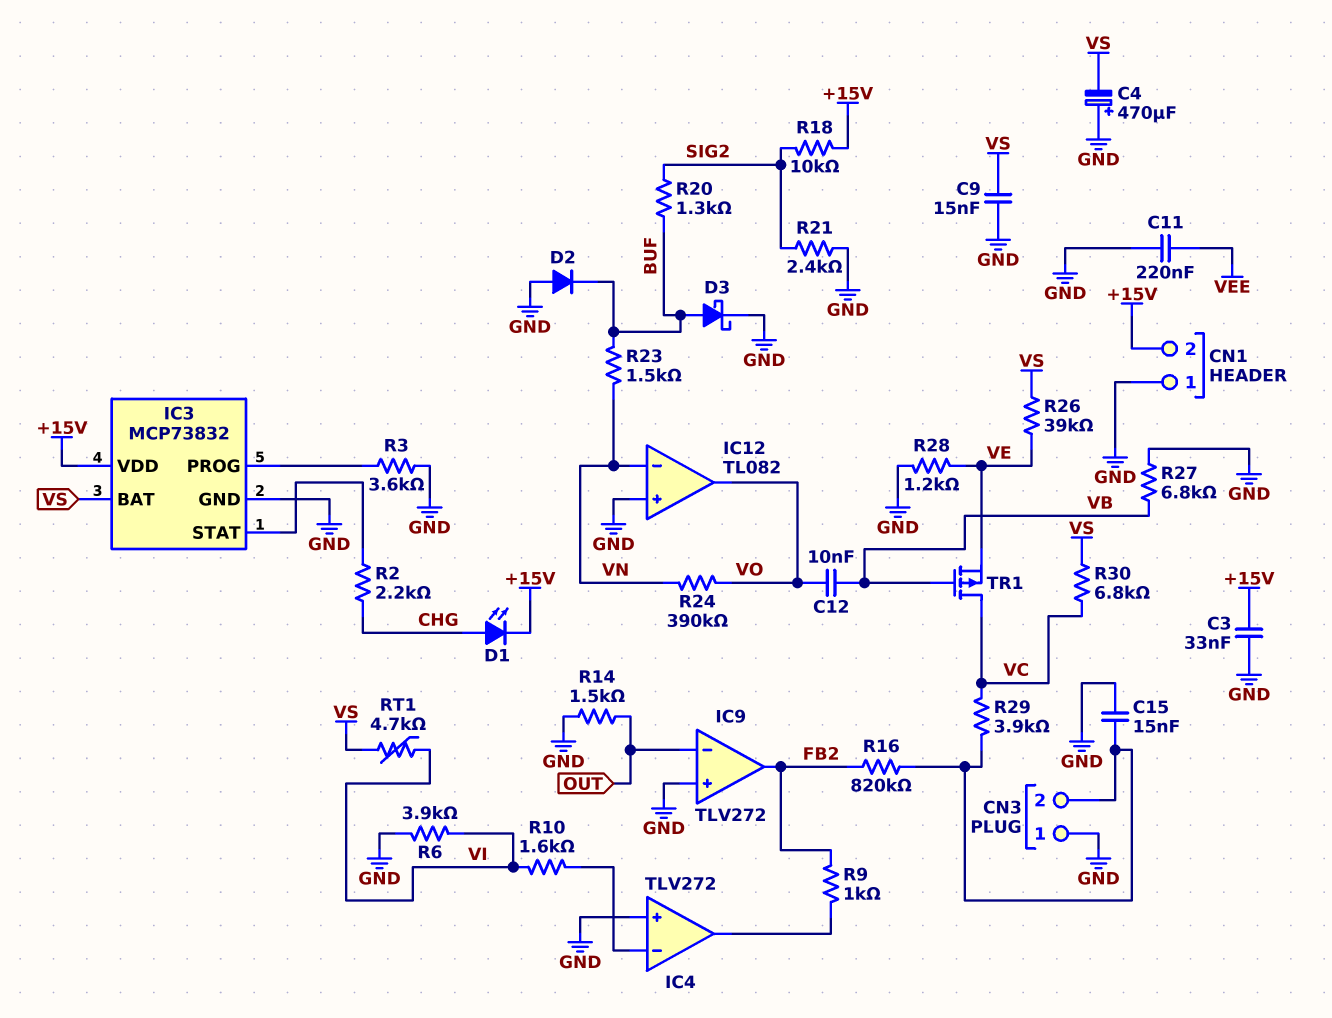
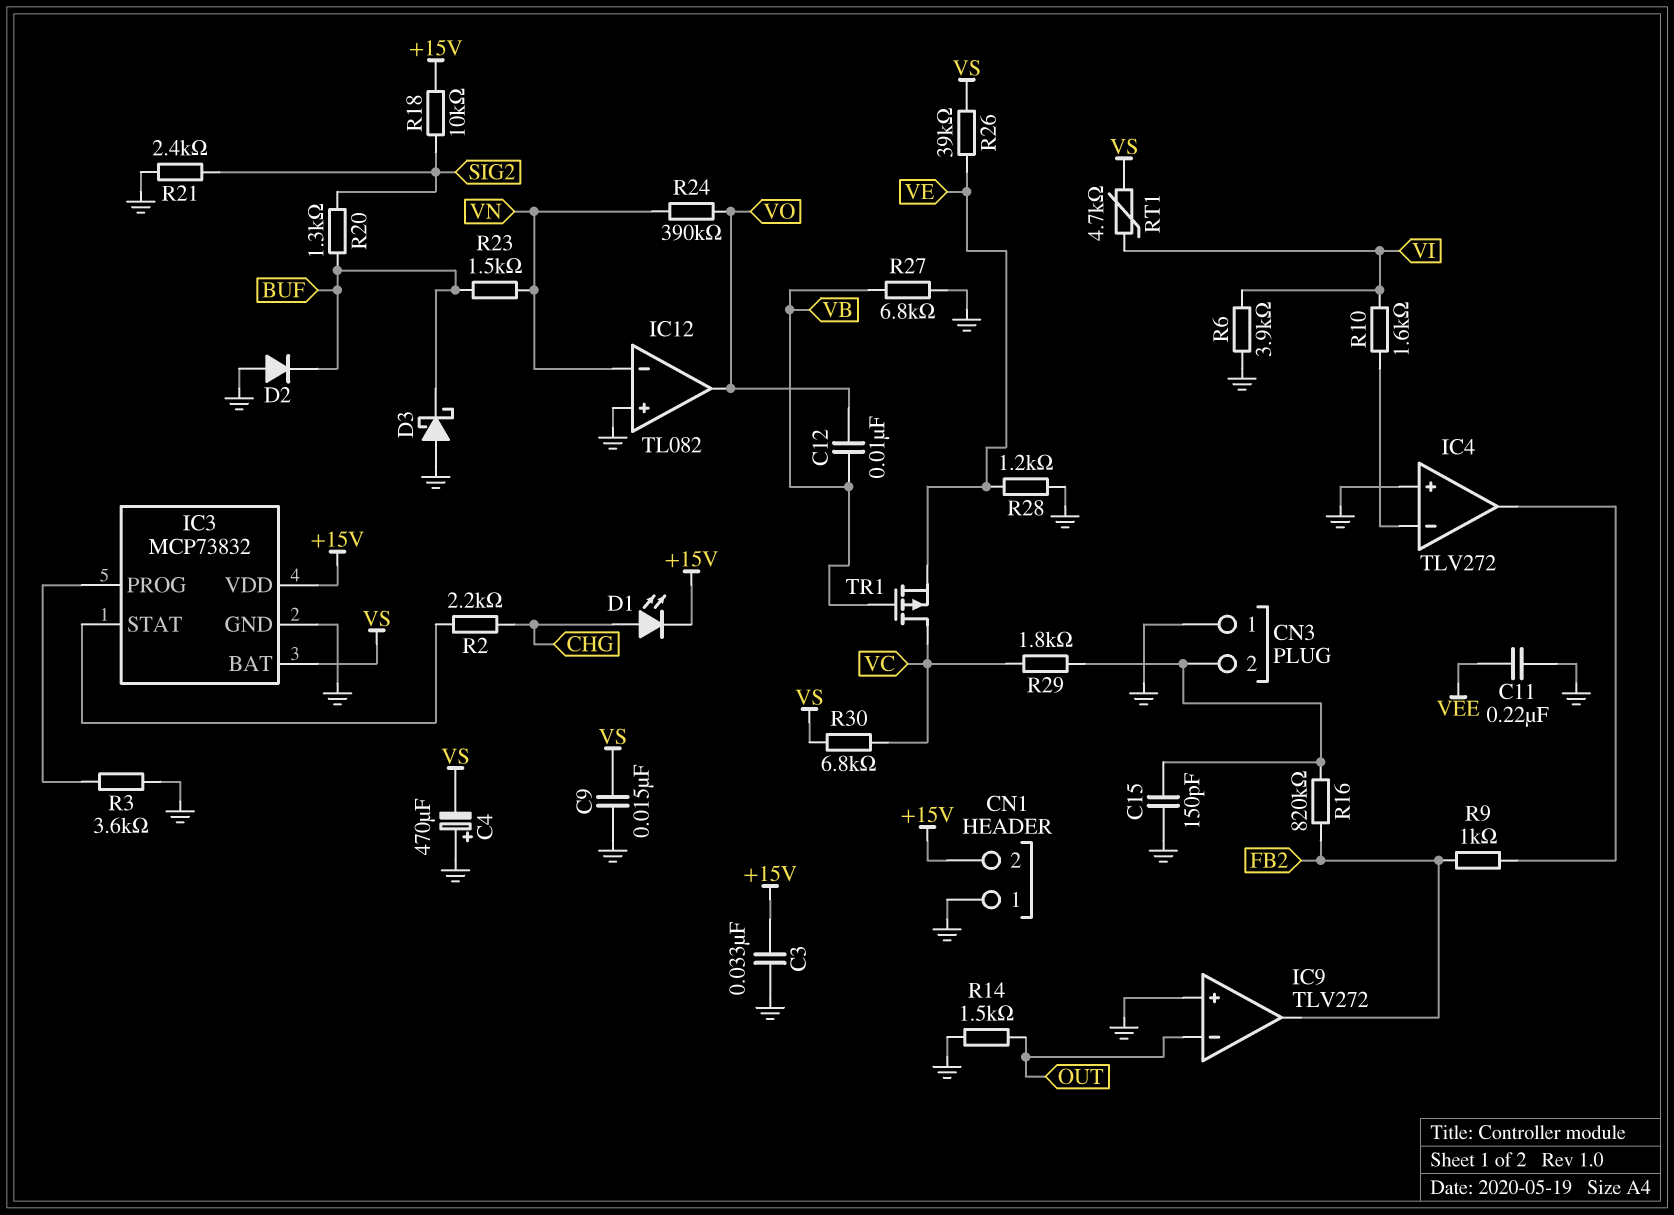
C15: 15nF (CN3/2, GND) -> 150pF (CN3/2, GND)
D3: schottky (A BUF, K GND) -> schottky (A GND, K BUF)
R29: 3.9k (CN3/2, VC) -> 1.8k (CN3/2, VC)

